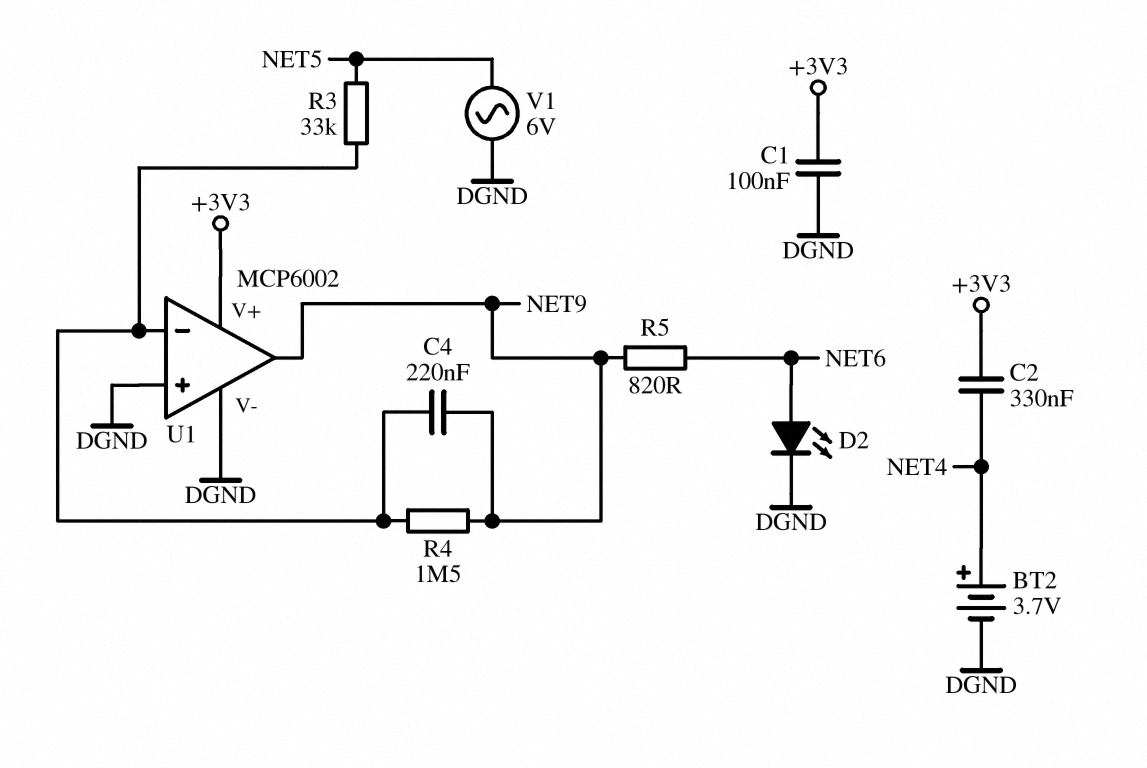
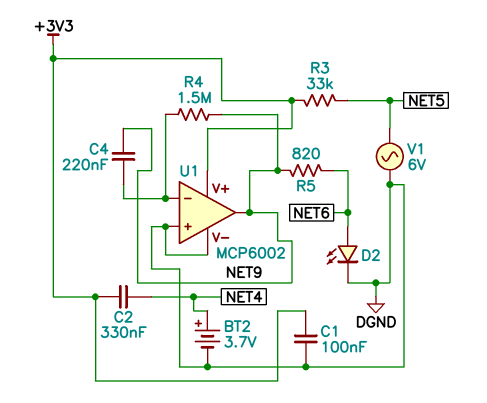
R3: 33k (NET5, U1/in-) -> 33k (+3V3, NET5)

